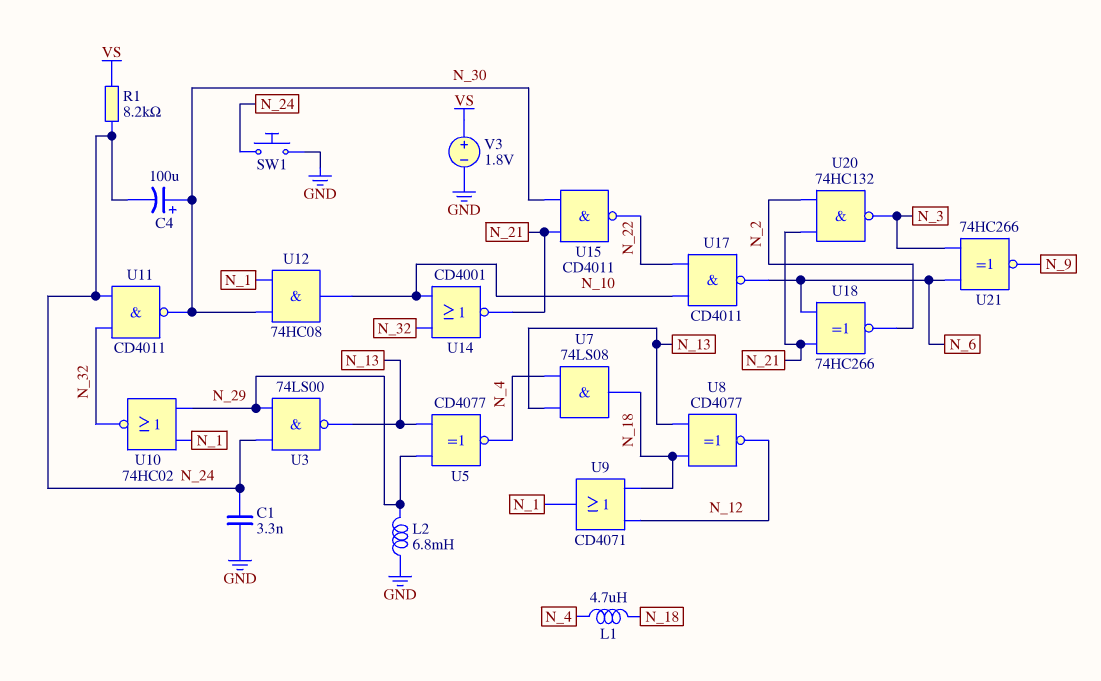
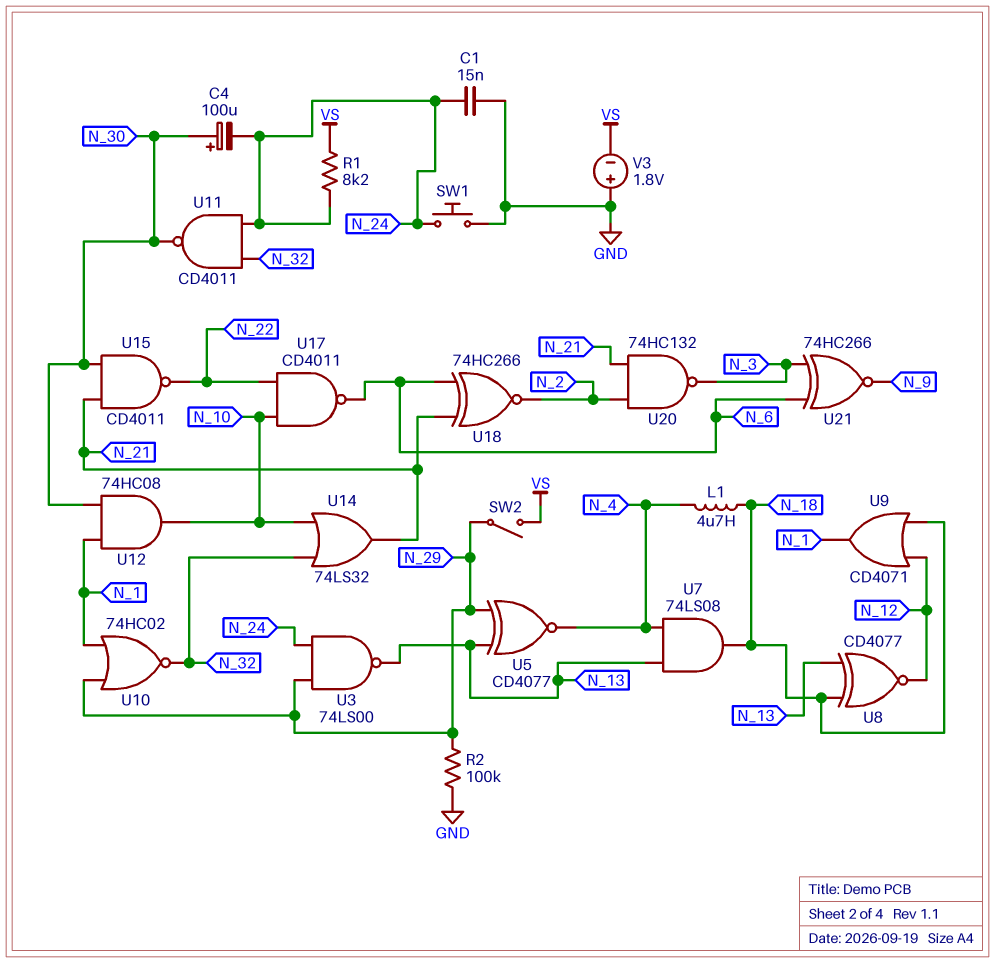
C1: 3.3nF (GND, N_24) -> 15nF (GND, N_24)
L2: 6.8mH (GND, N_29) -> none
R2: none -> 100k (GND, N_29)
SW2: none -> switch (N_29, VS)
U14: NOR CD4001 (in N_10, in N_32, out N_21) -> OR 74LS32 (in N_10, in N_32, out N_21)
V3: 1.8V (plus VS, minus GND) -> 1.8V (plus GND, minus VS)

